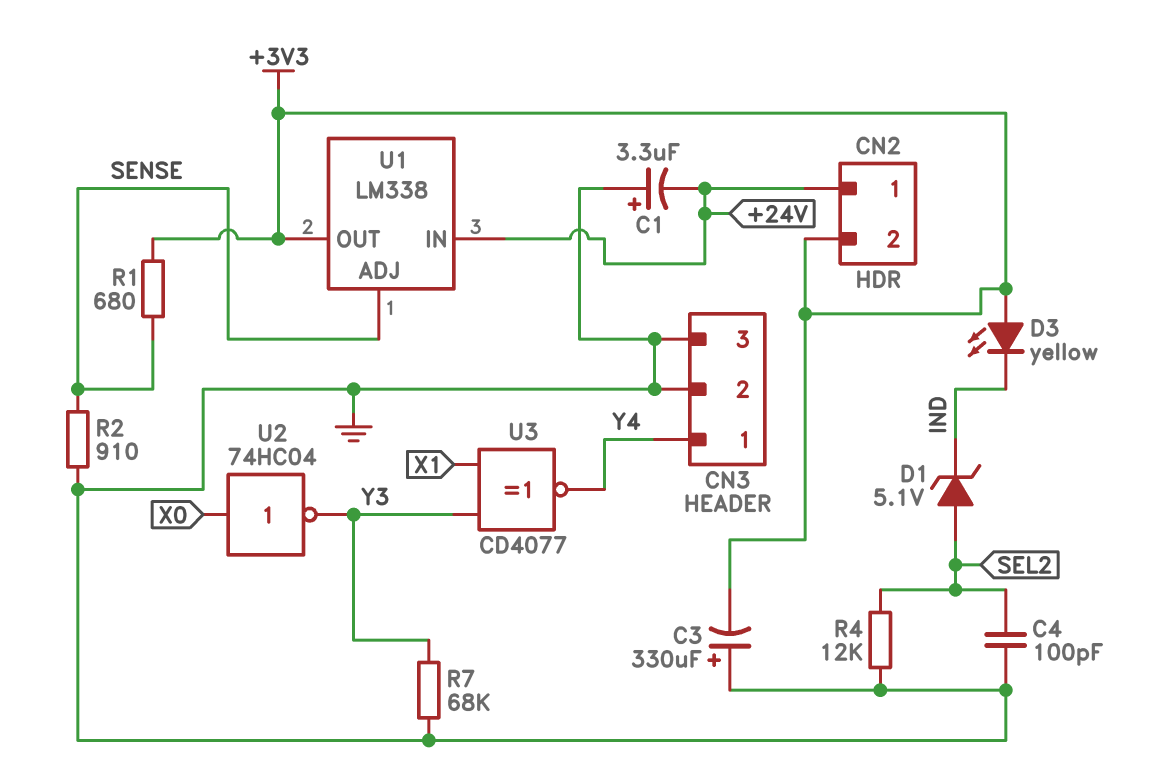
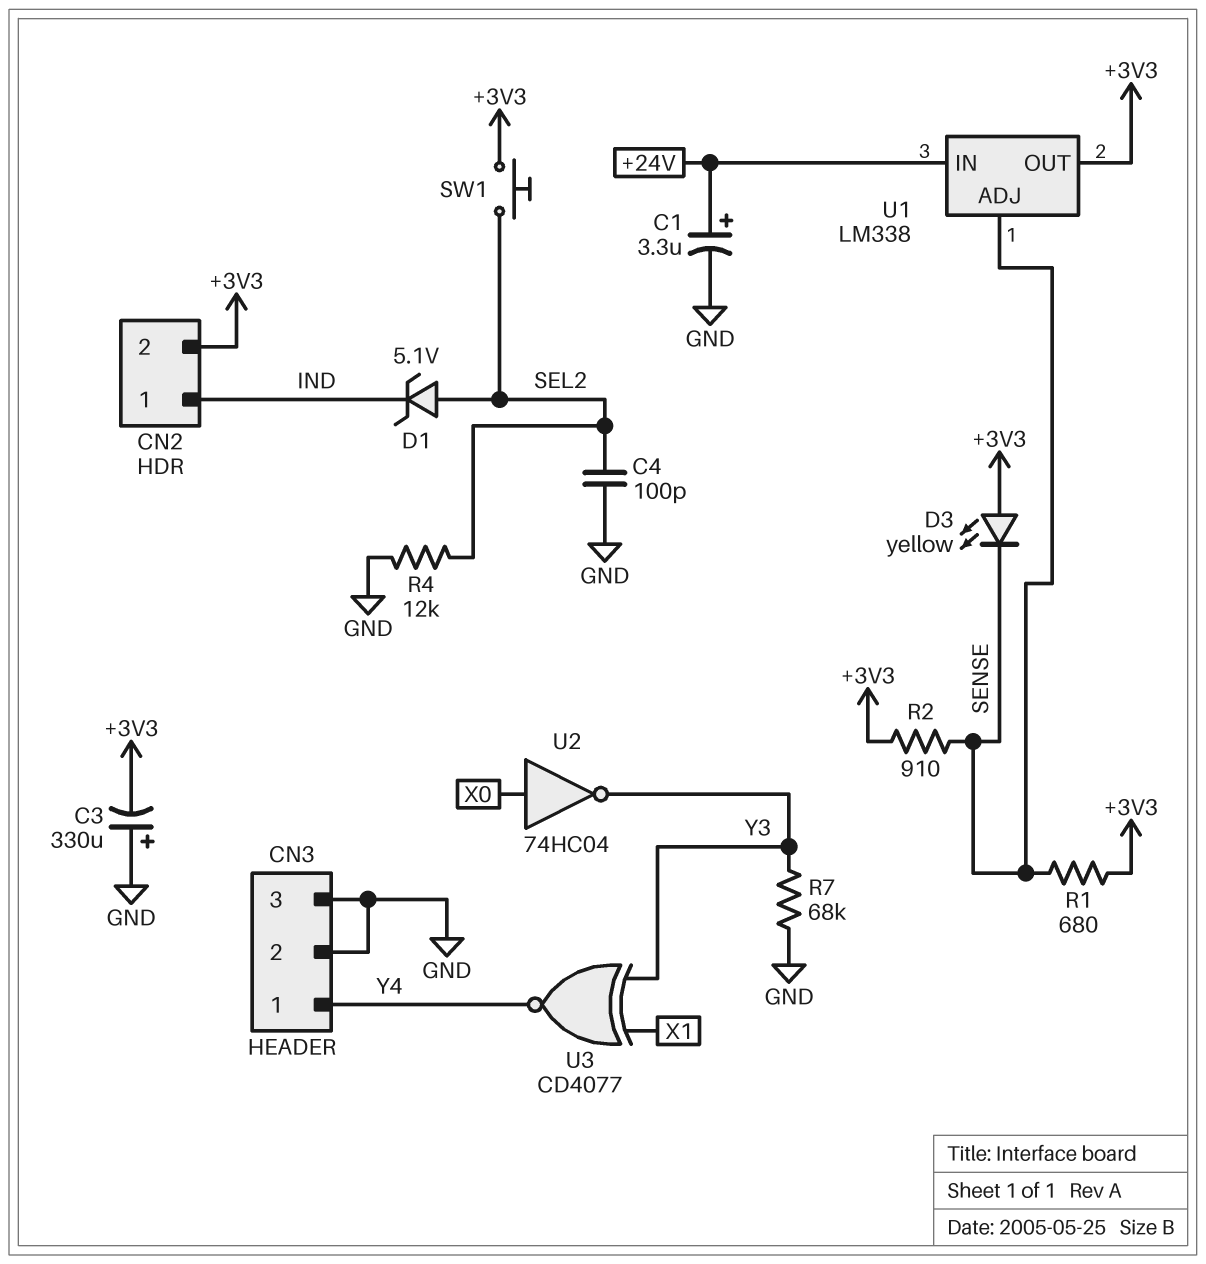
C1: 3.3uF (plus GND, minus +24V) -> 3.3uF (plus +24V, minus GND)
CN2 pin 1: +24V -> IND
D3: LED yellow (A +3V3, K IND) -> LED yellow (A +3V3, K SENSE)
R2: 910 (GND, SENSE) -> 910 (+3V3, SENSE)
SW1: none -> button (+3V3, SEL2)

